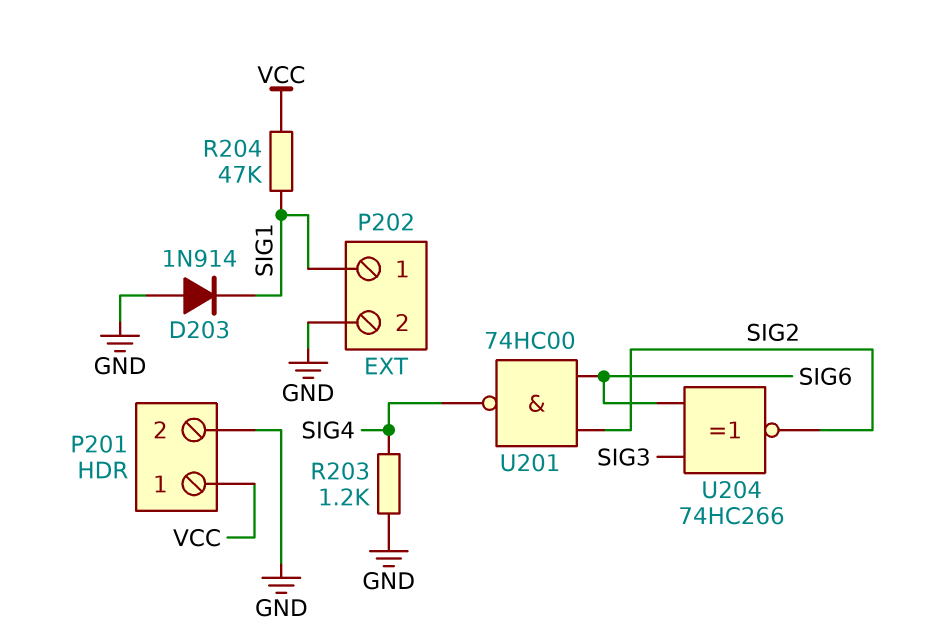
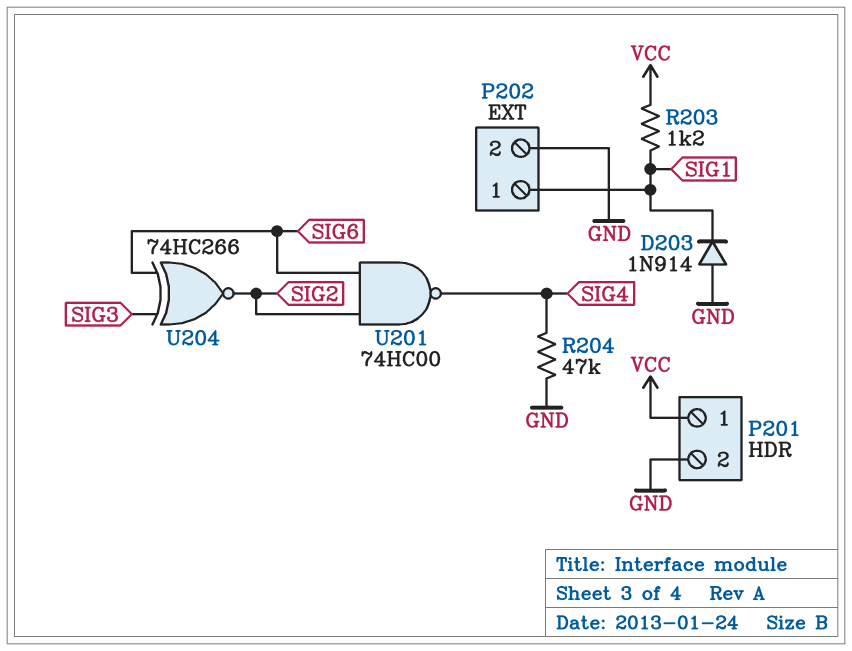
R203: 1.2k (GND, SIG4) -> 1.2k (SIG1, VCC)
R204: 47k (SIG1, VCC) -> 47k (GND, SIG4)

